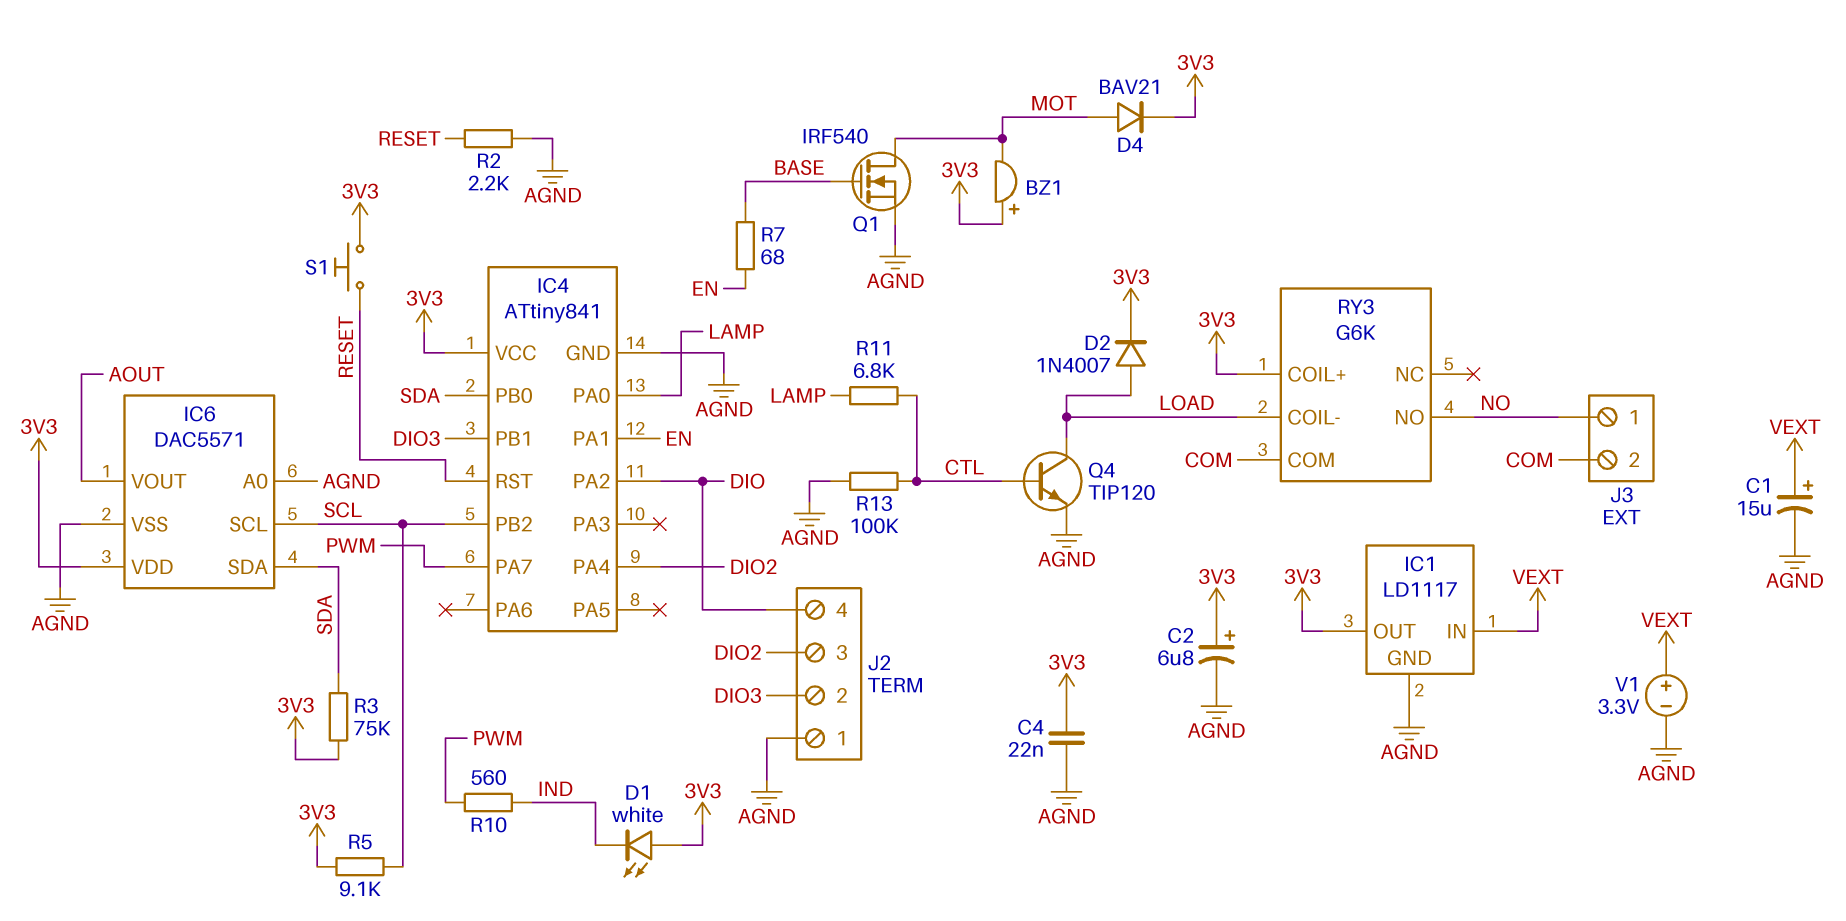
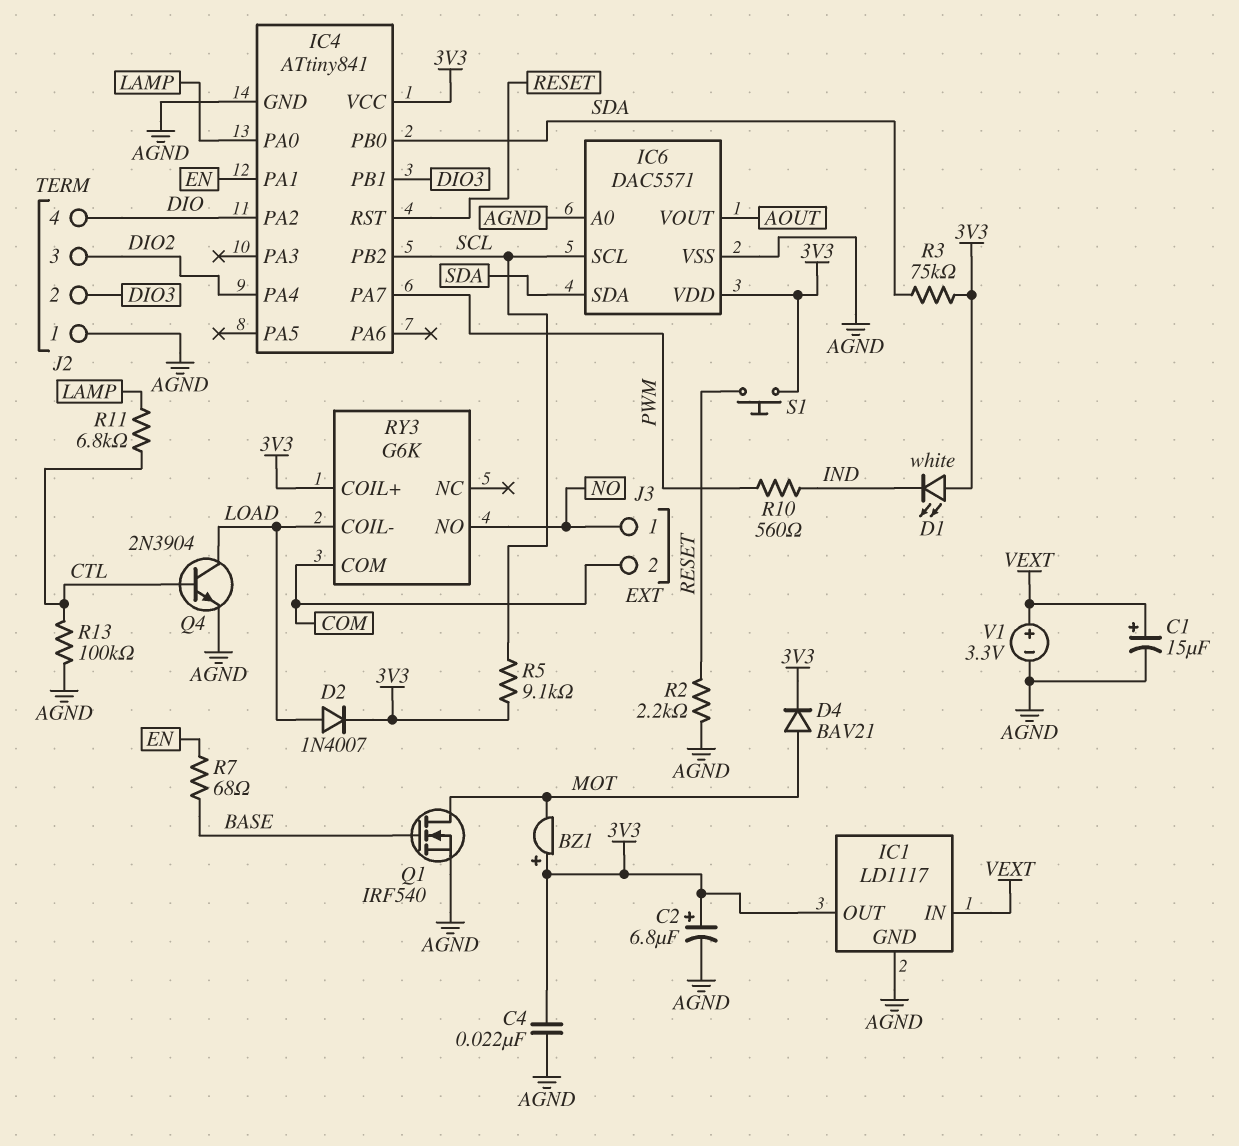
Q4: NPN TIP120 (B CTL, C LOAD, E AGND) -> NPN 2N3904 (B CTL, C LOAD, E AGND)

